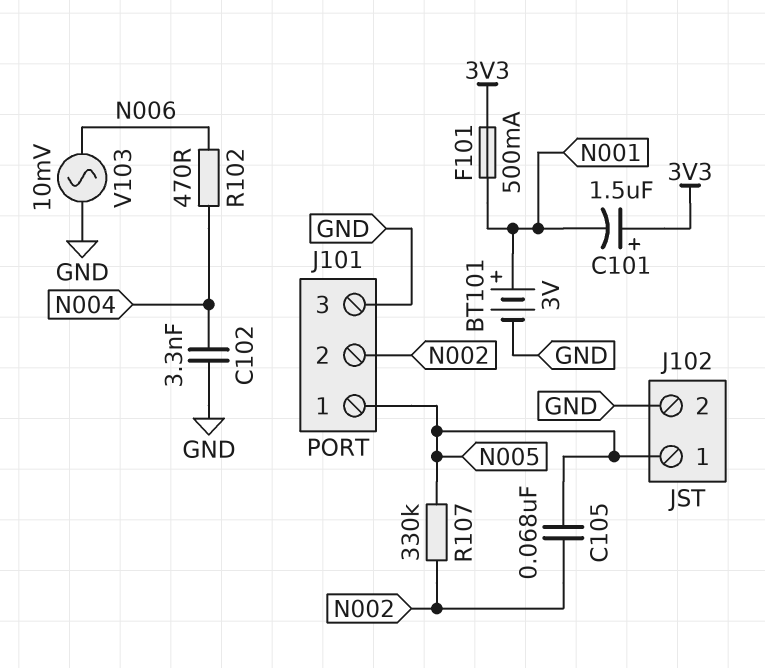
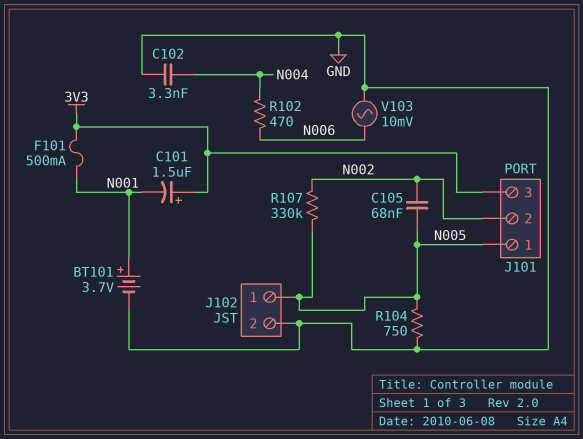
BT101: 3V (plus N001, minus GND) -> 3.7V (plus N001, minus GND)
J101 pin 3: GND -> 3V3
R104: none -> 750 (GND, N005)

